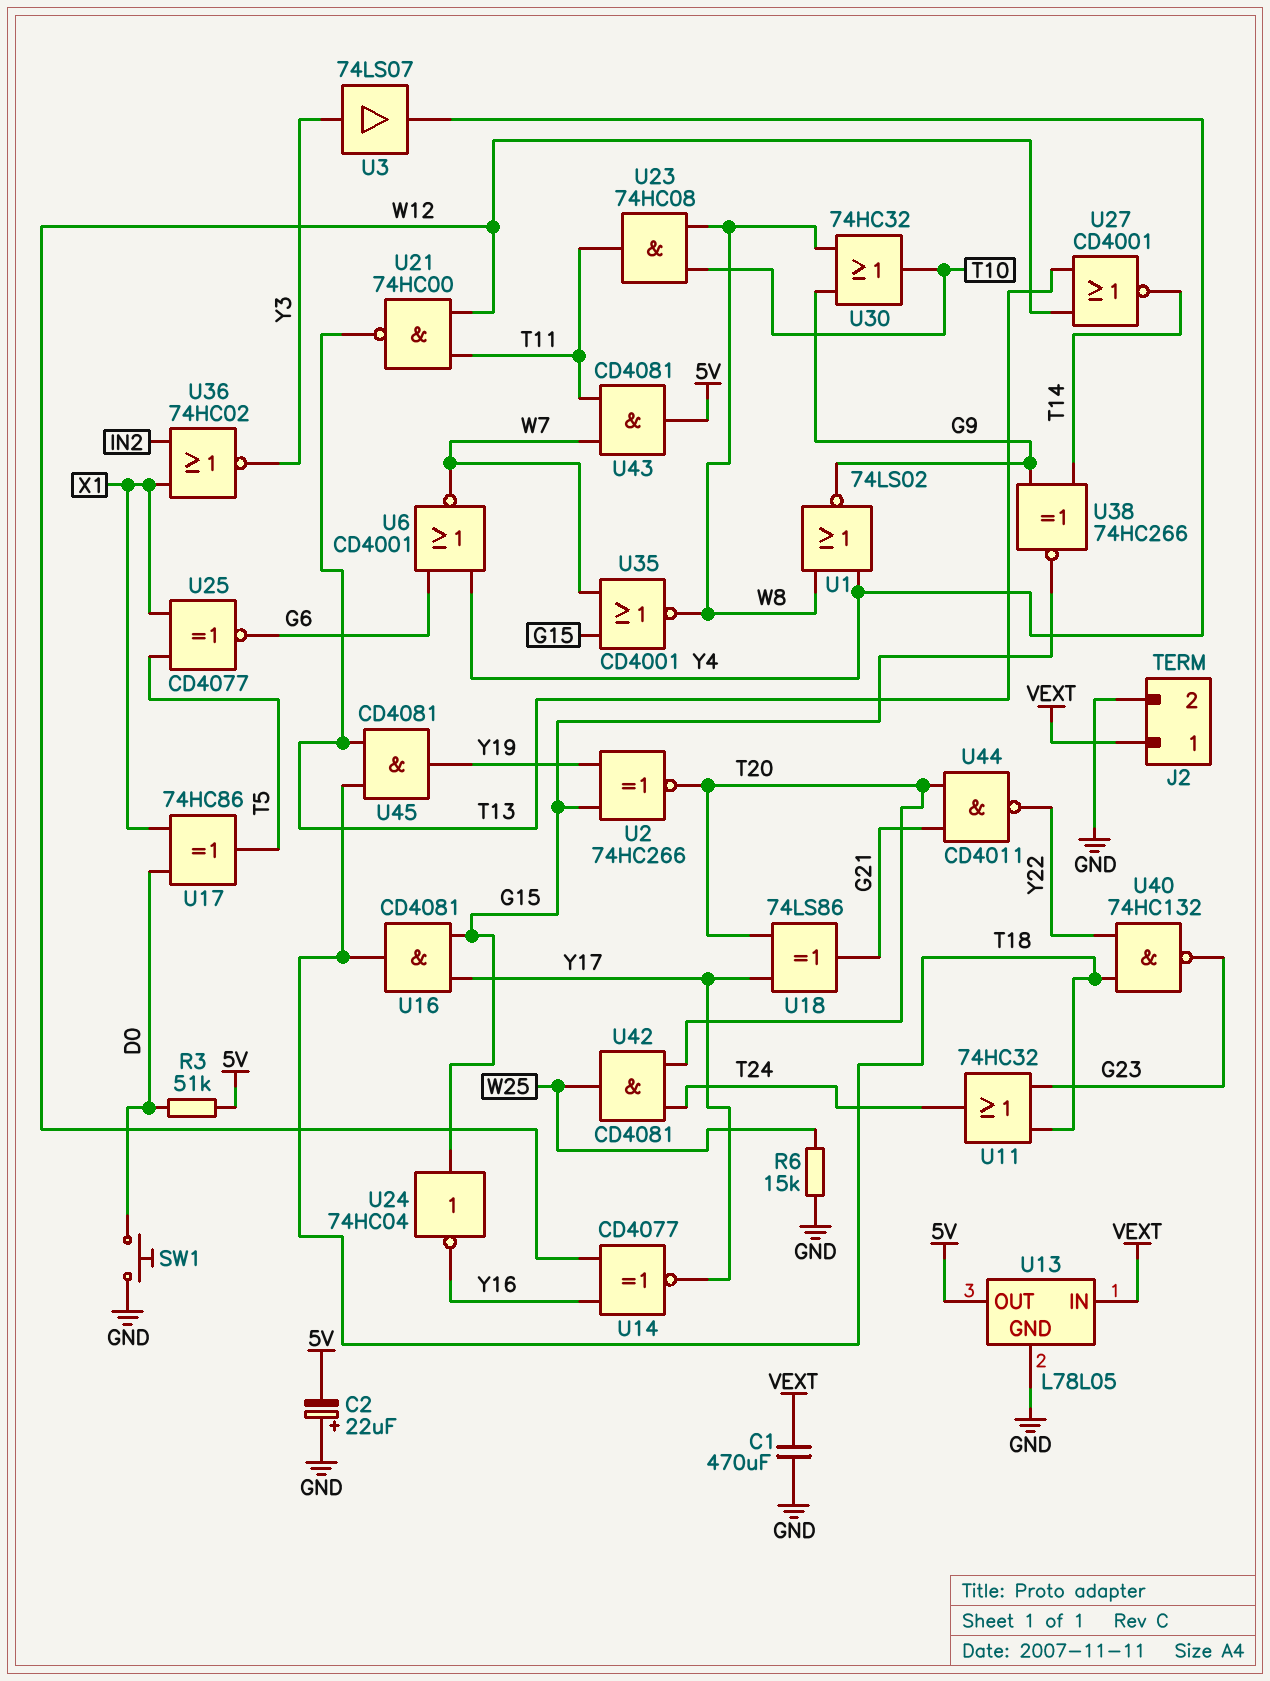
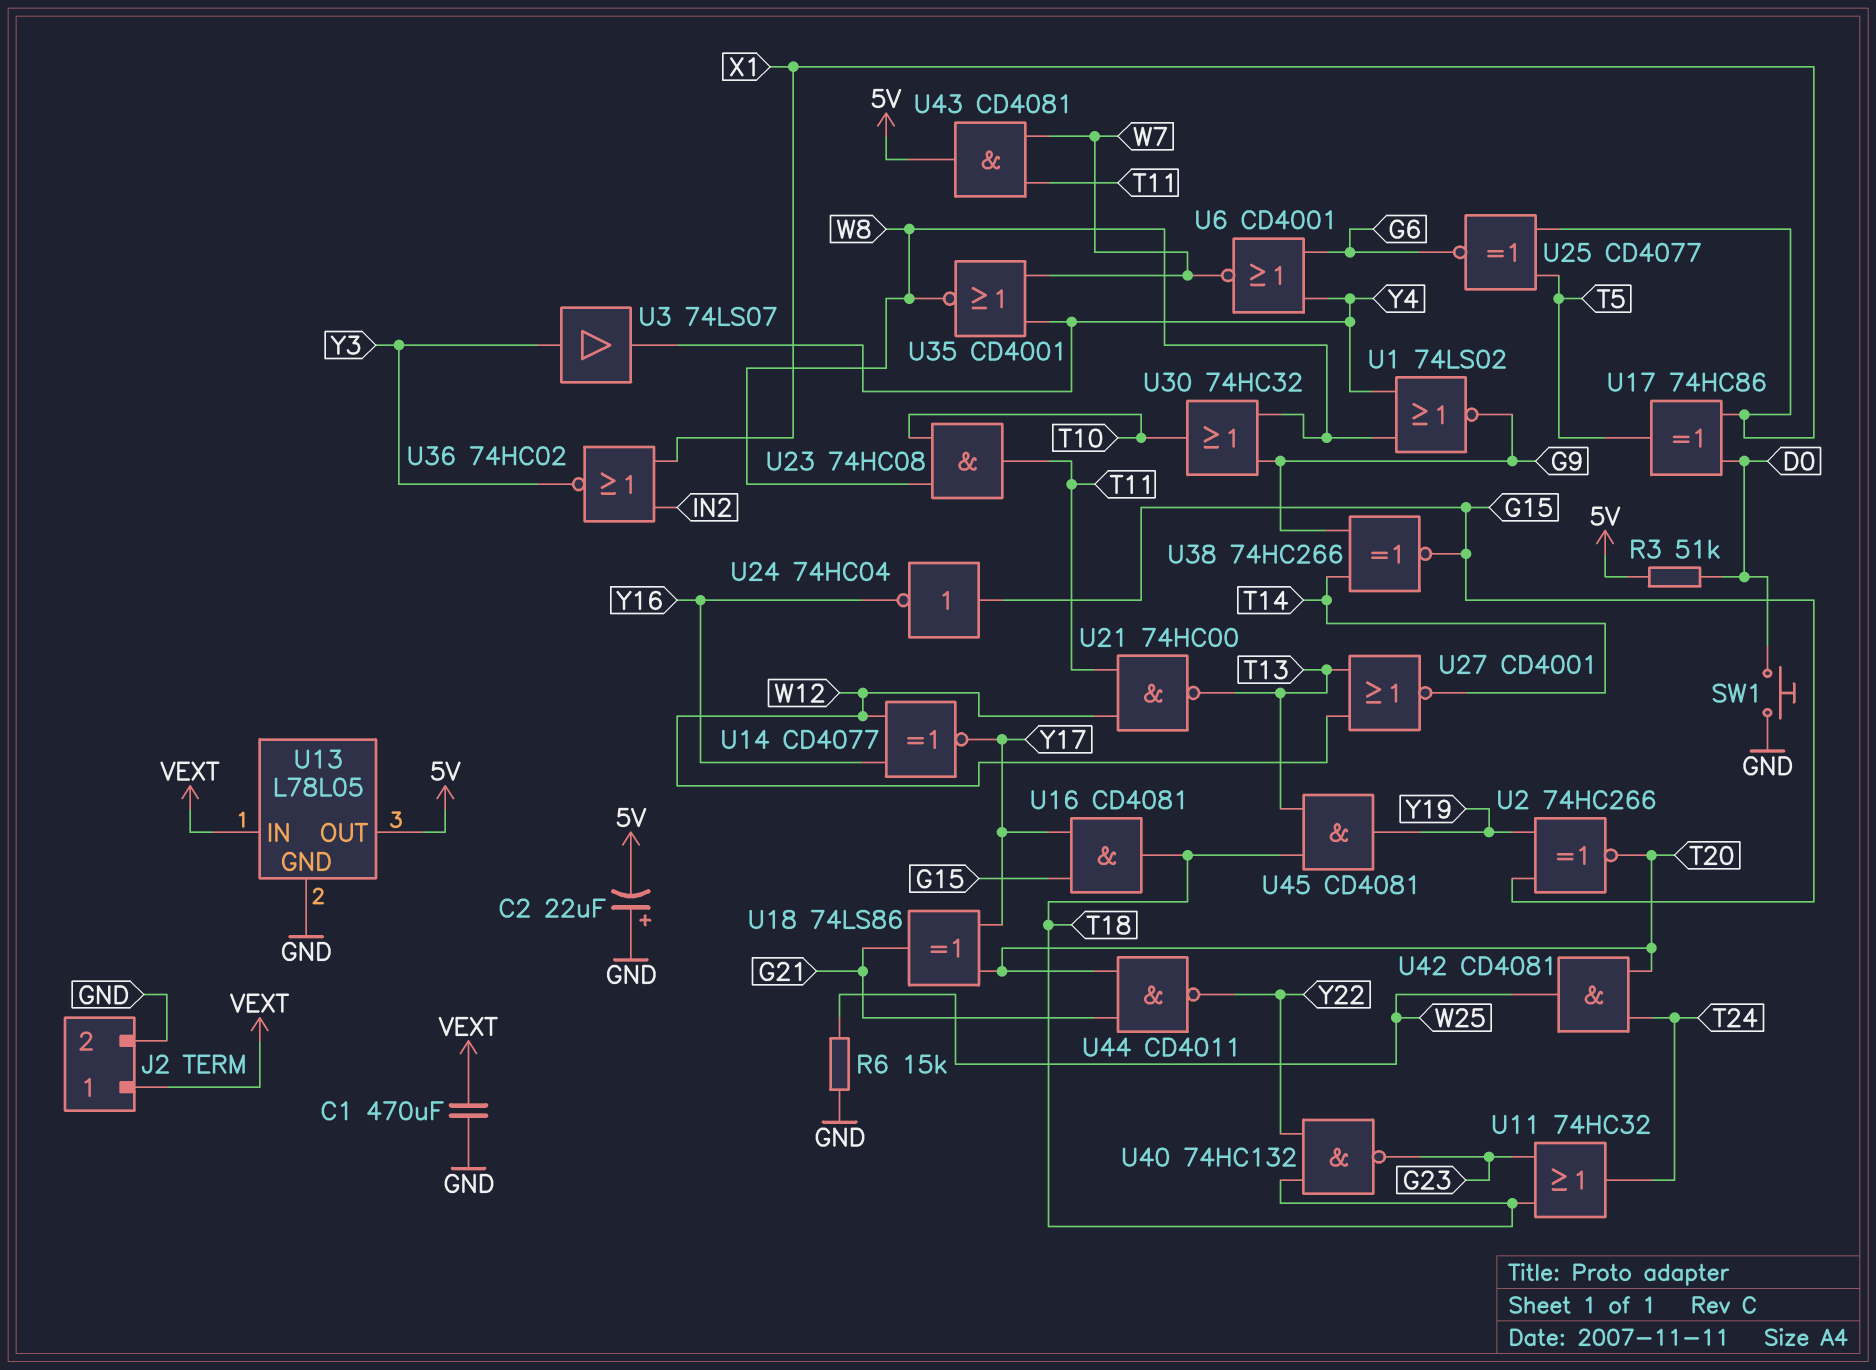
U35: NOR CD4001 (in G15, in W7, out W8) -> NOR CD4001 (in W7, in Y4, out W8)

